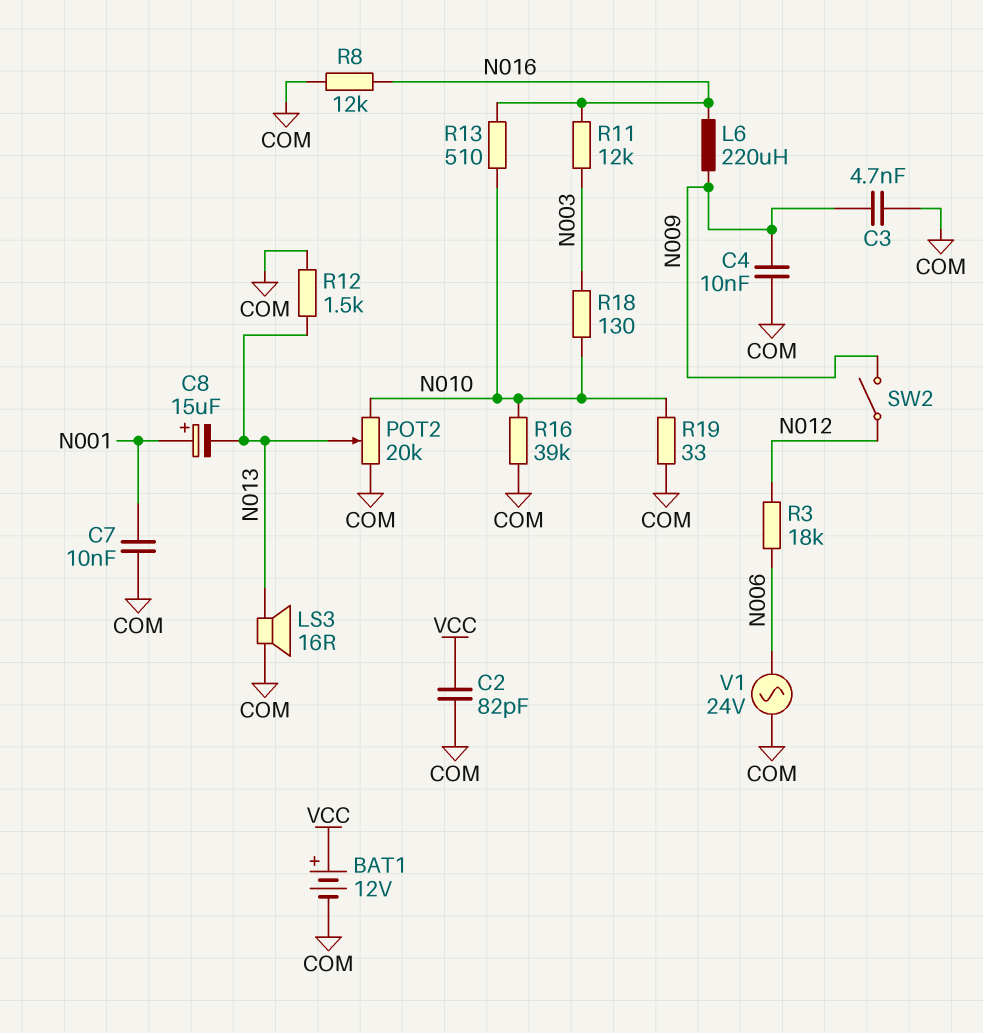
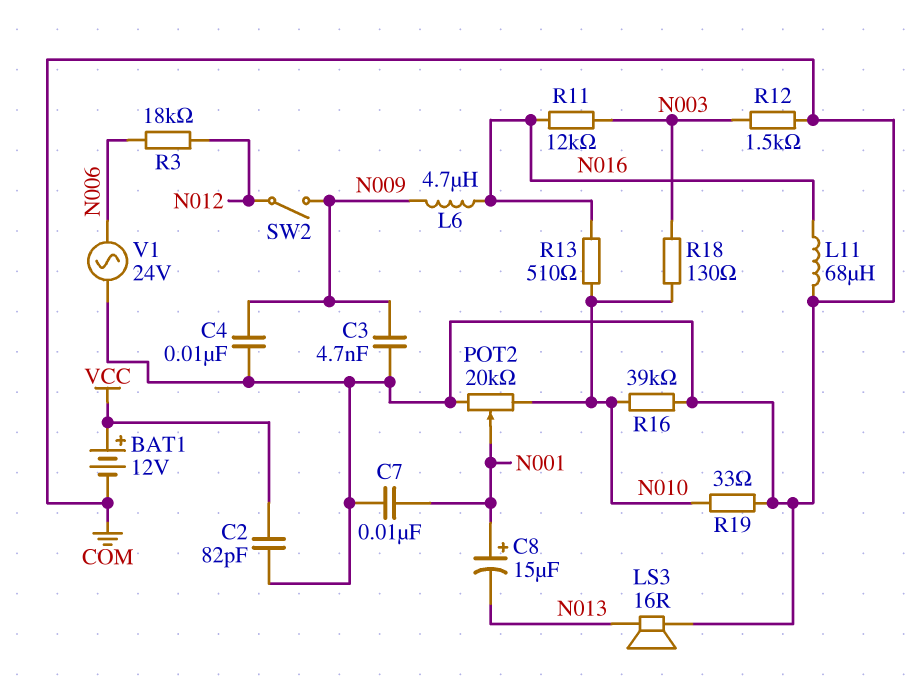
L6: 220uH (N009, N016) -> 4.7uH (N009, N016)
L11: none -> 68uH (COM, N016)
POT2: 20k (COM, N010, wiper N013) -> 20k (COM, N010, wiper N001)
R8: 12k (COM, N016) -> none
R12: 1.5k (COM, N013) -> 1.5k (COM, N003)

